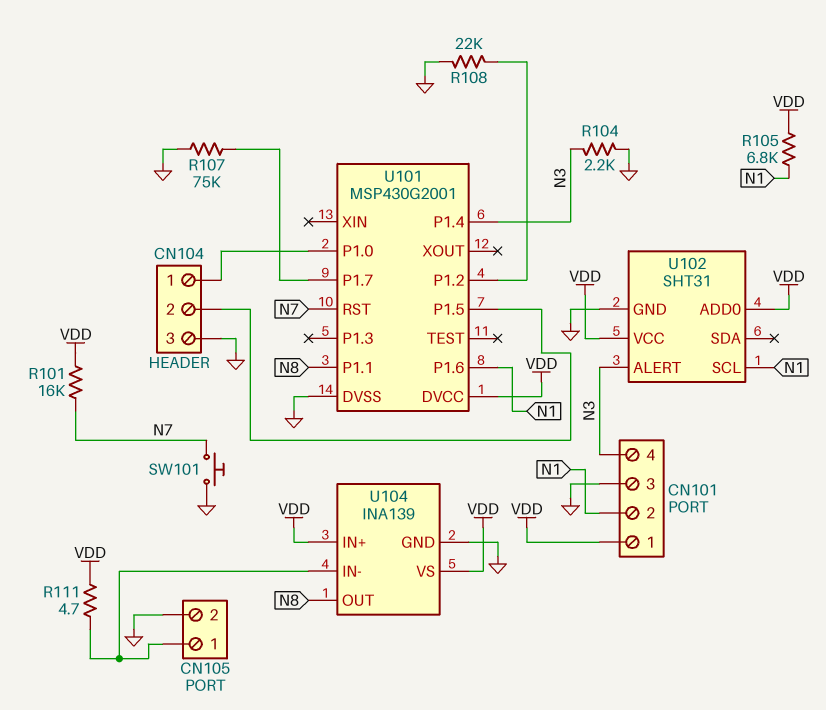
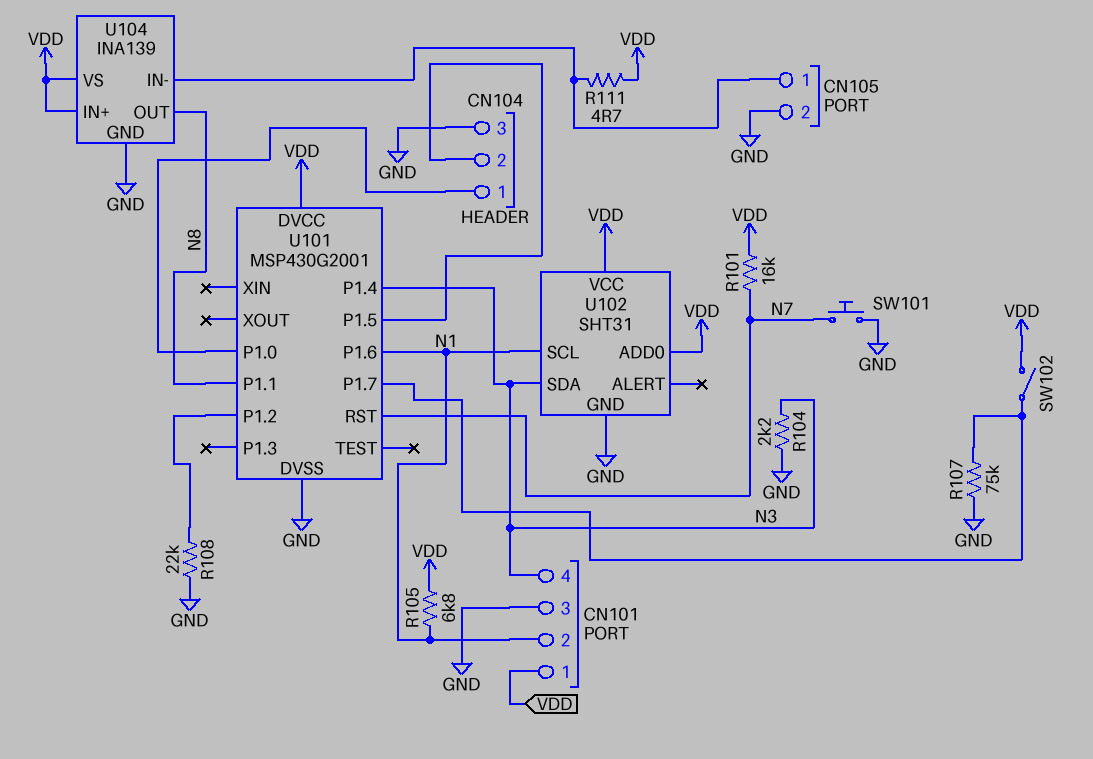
SW102: none -> switch (U101/P1.7, VDD)
U102 pin ALERT: N3 -> none
U102 pin SDA: none -> N3

